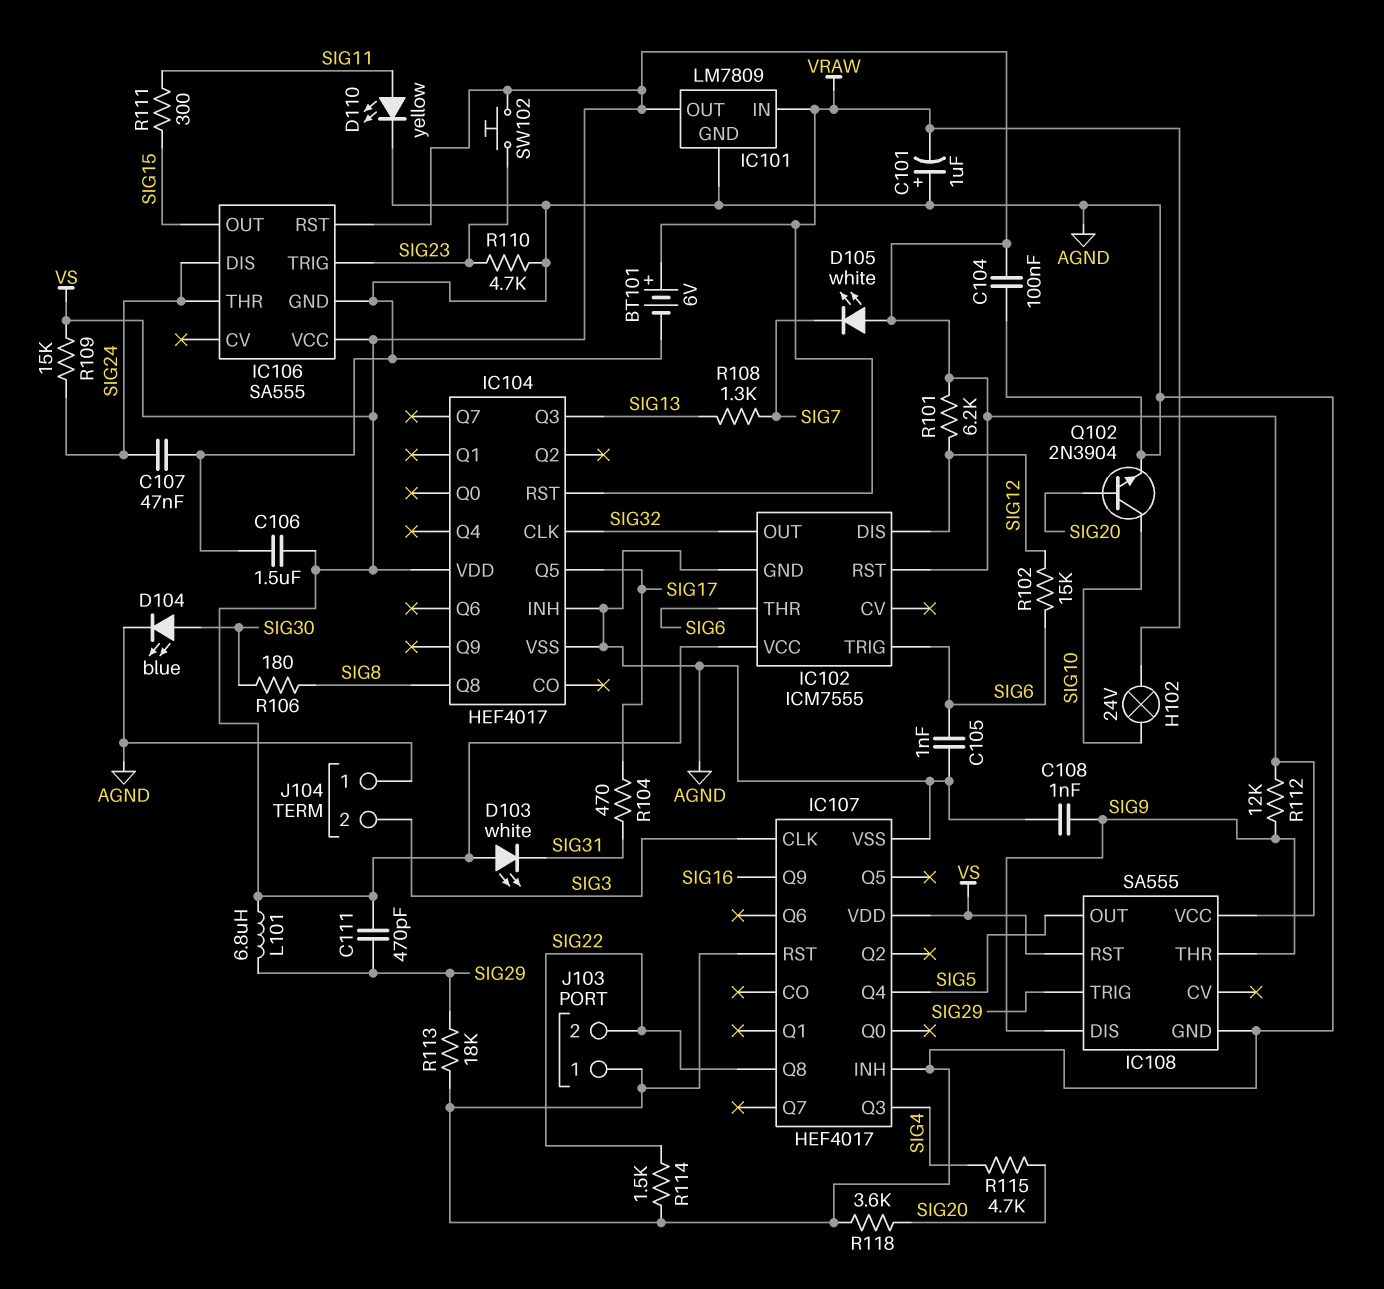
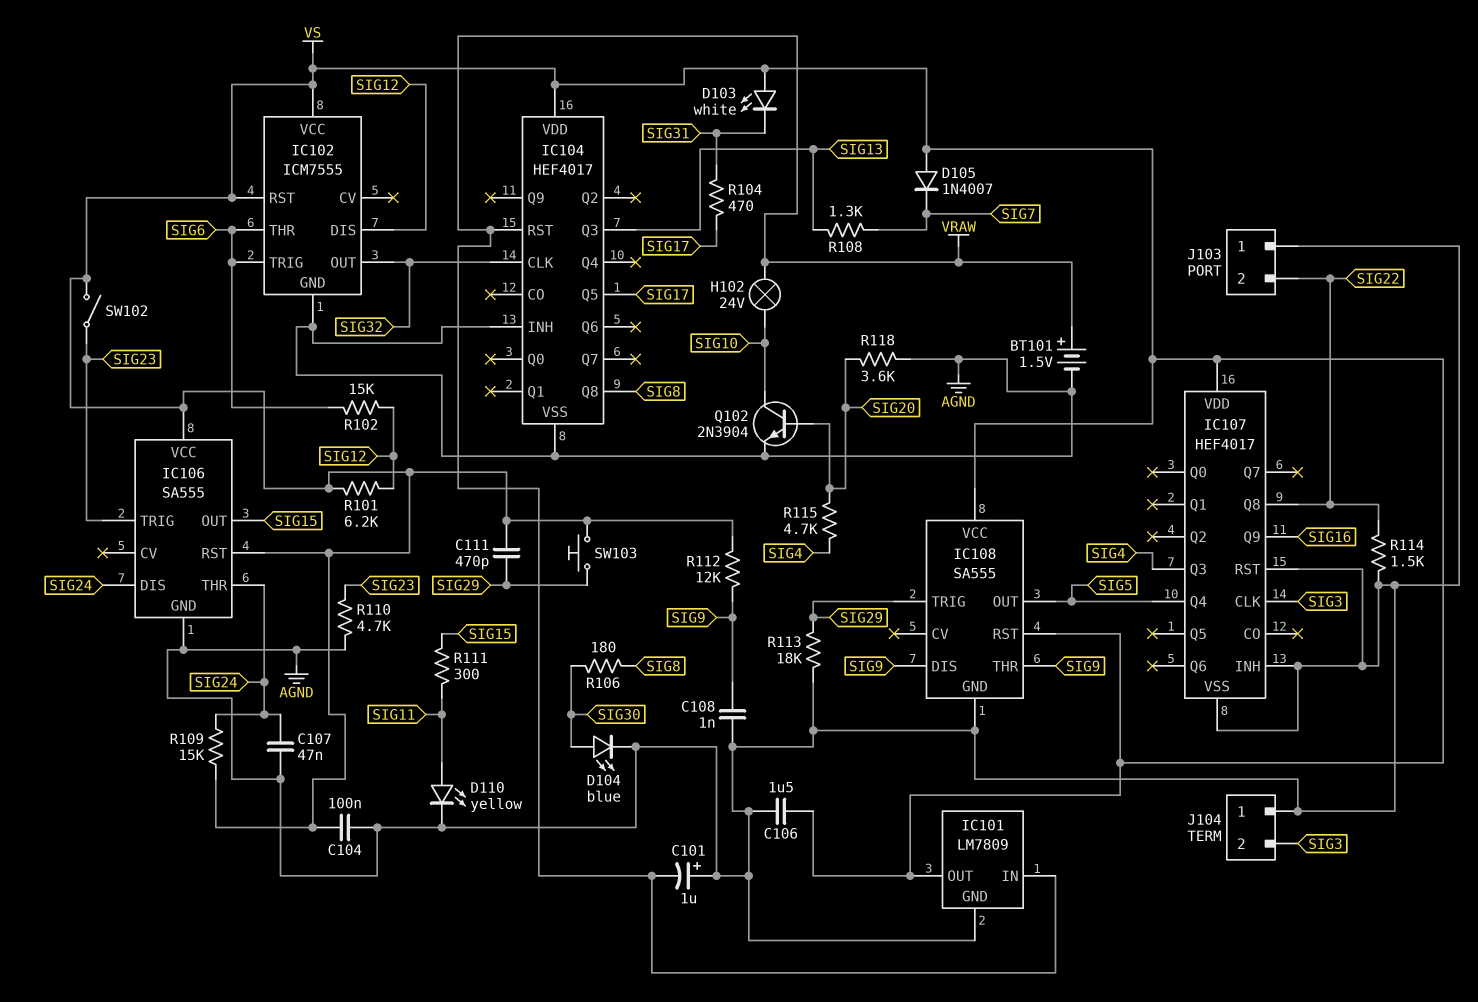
BT101: 6V (plus VRAW, minus AGND) -> 1.5V (plus VRAW, minus AGND)
C105: 1nF (AGND, SIG6) -> none
D105: LED white (A VS, K SIG7) -> diode 1N4007 (A VS, K SIG7)
L101: 6.8uH (SIG29, VS) -> none
SW102: button (SIG23, VS) -> switch (SIG23, VS)
SW103: none -> button (SIG29, VS)

